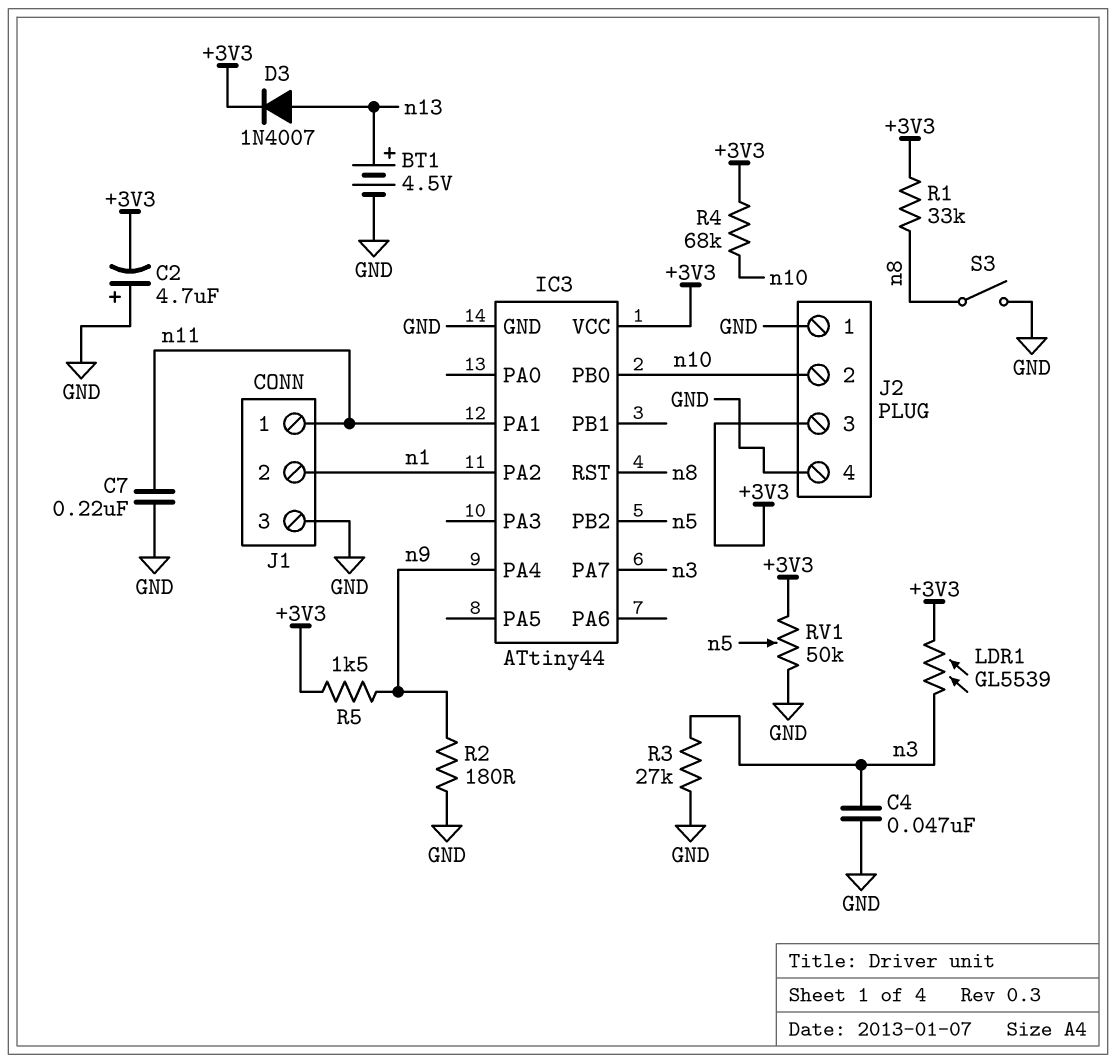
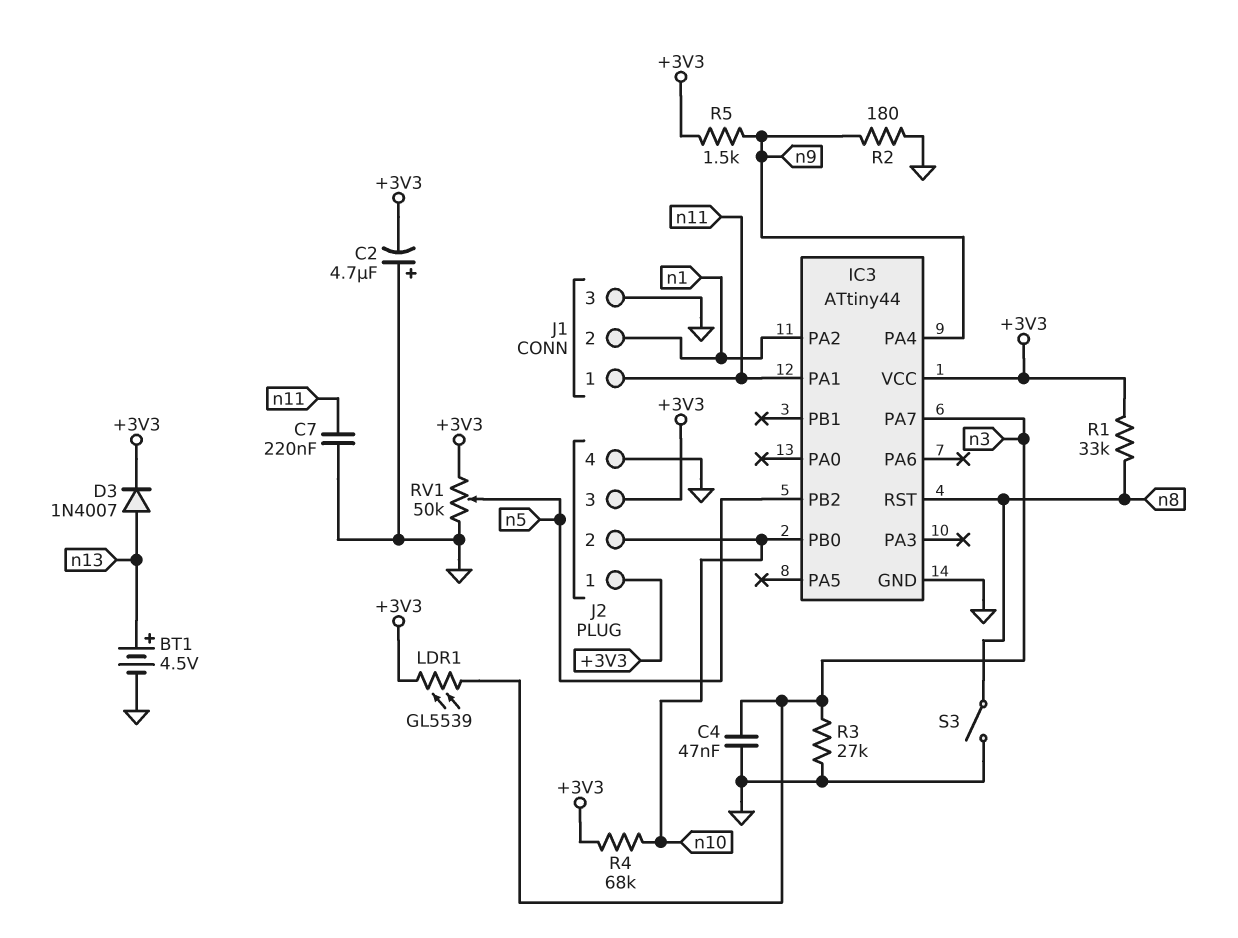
J2 pin 1: GND -> +3V3

